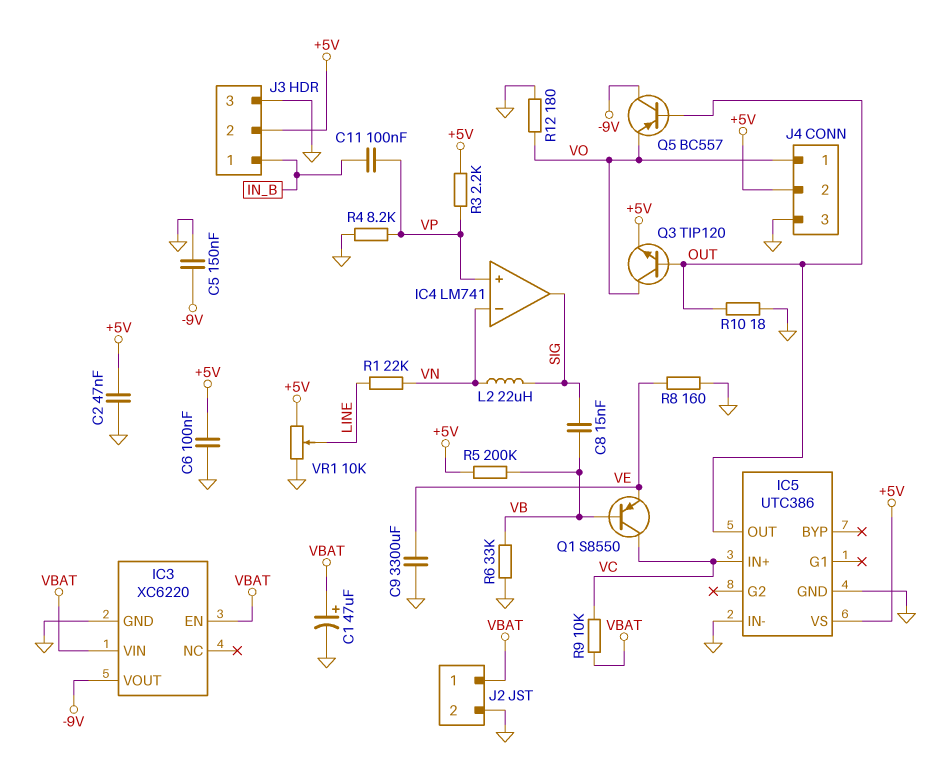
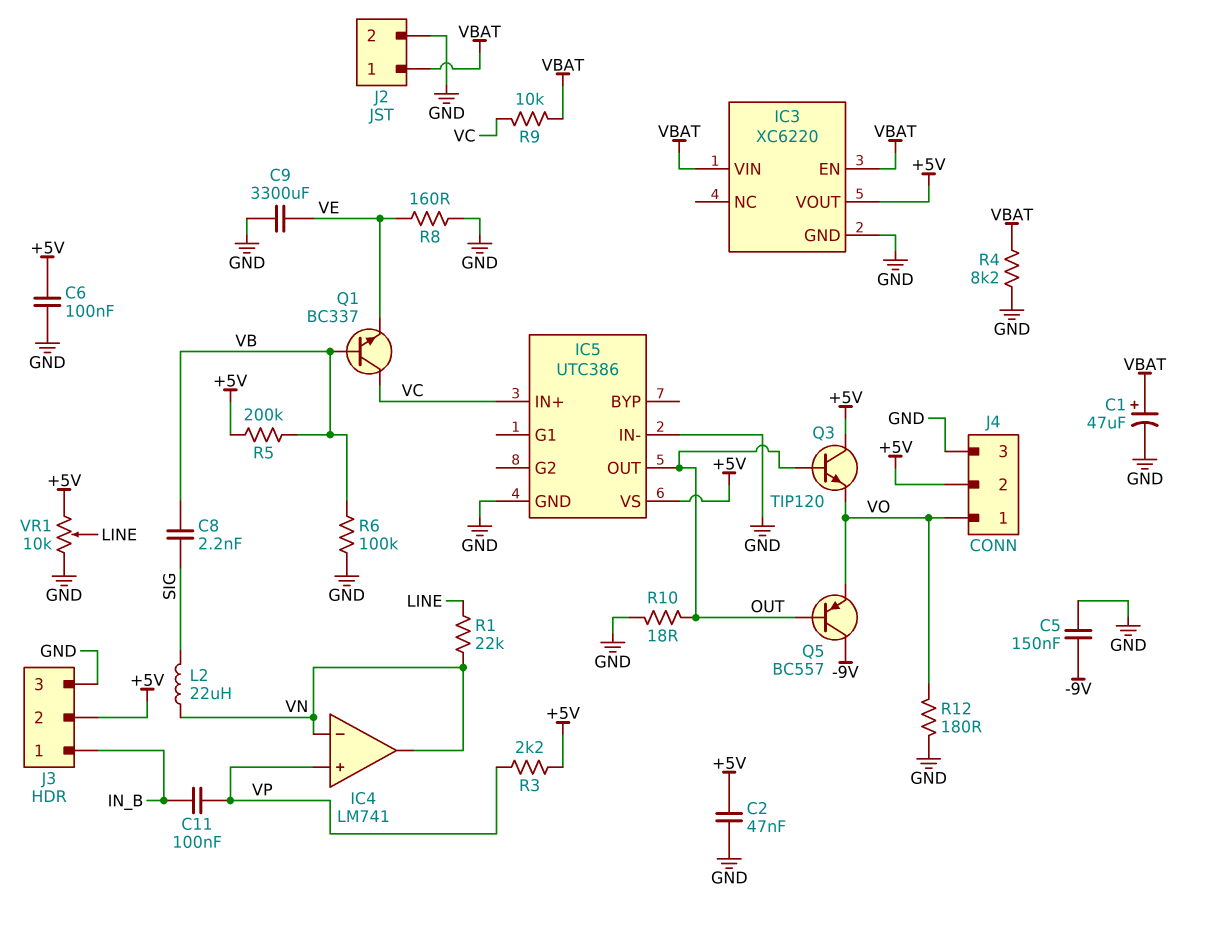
C8: 15nF (SIG, VB) -> 2.2nF (SIG, VB)
IC3 pin VOUT: -9V -> +5V
IC4 pin out: SIG -> VN
Q1: PNP S8550 (B VB, C VC, E VE) -> NPN BC337 (B VB, C VC, E VE)
Q3: NPN TIP120 (B OUT, C VO, E +5V) -> NPN TIP120 (B OUT, C +5V, E VO)
R4: 8.2k (GND, VP) -> 8.2k (GND, VBAT)
R6: 33k (GND, VB) -> 100k (GND, VB)

